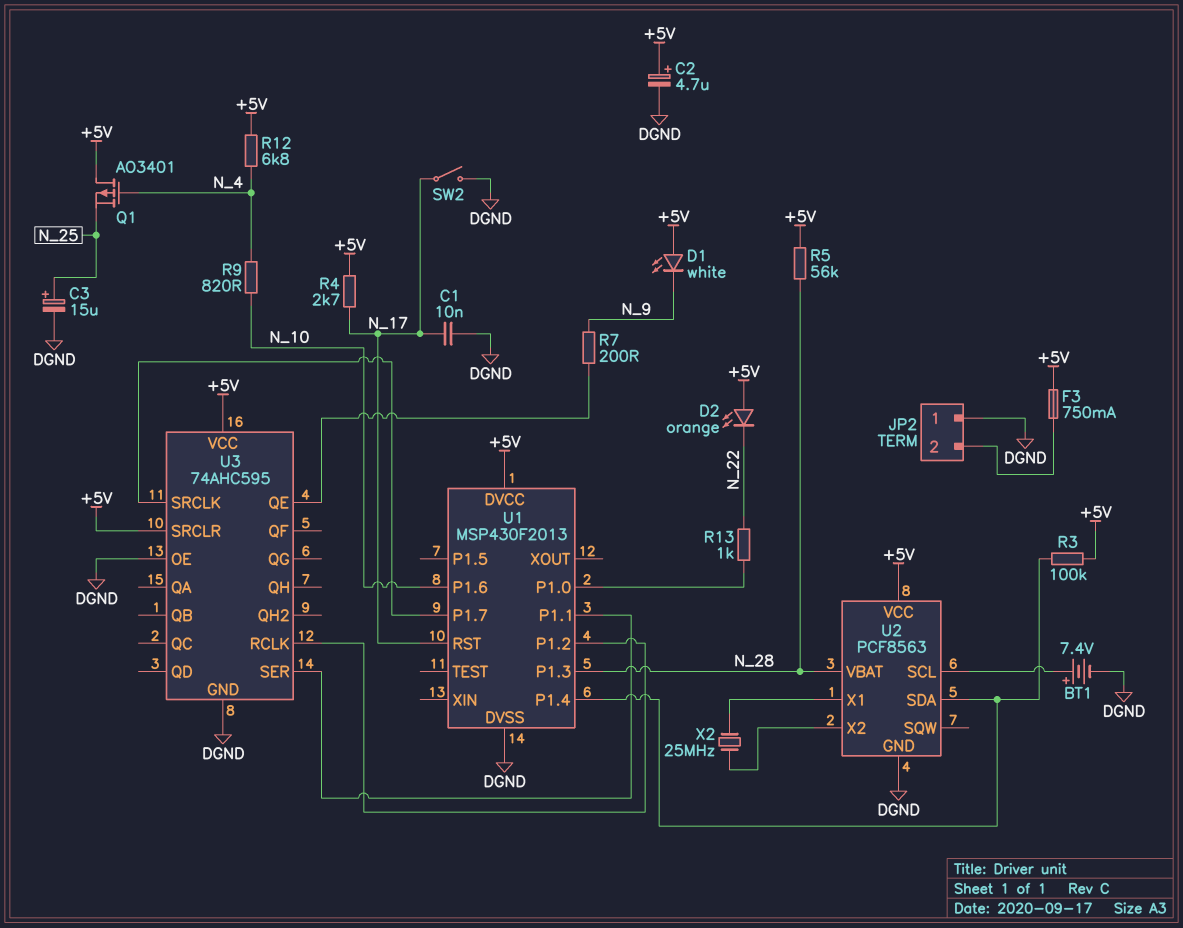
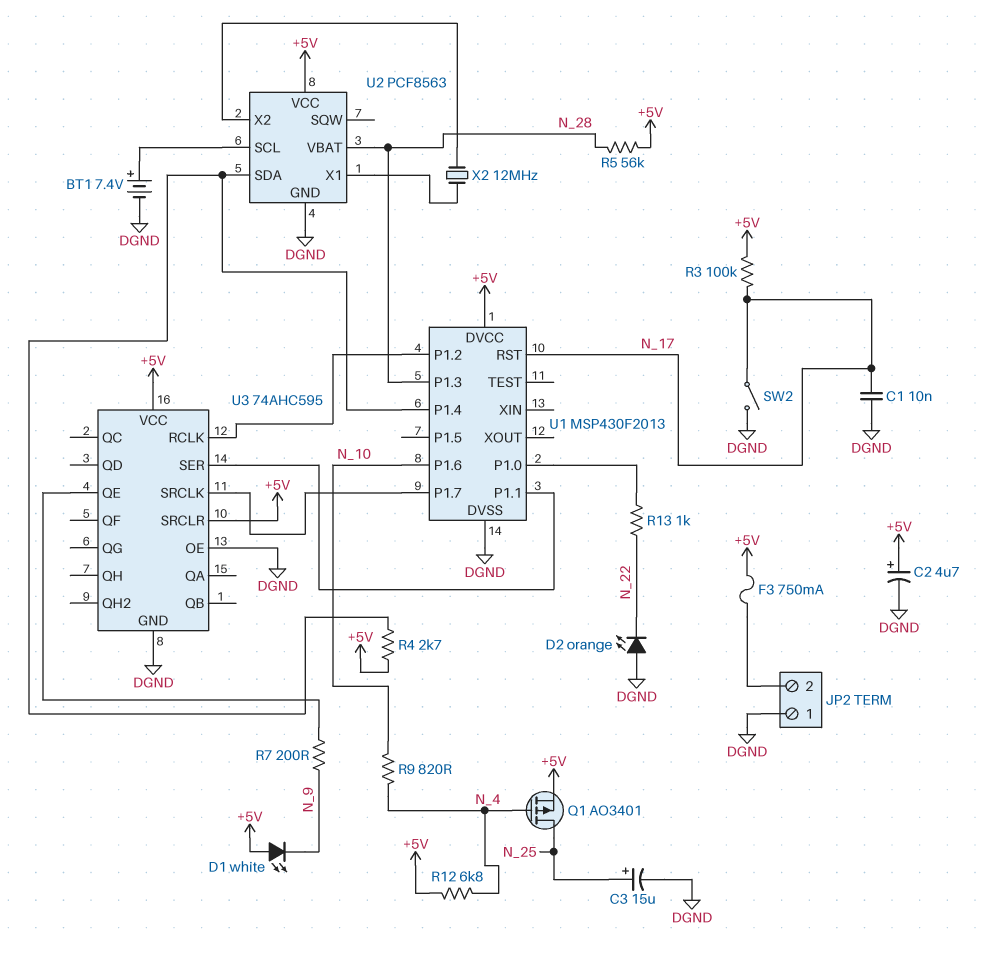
D2: LED orange (A +5V, K N_22) -> LED orange (A DGND, K N_22)
Q1: PMOS AO3401 (G N_4, D +5V, S N_25) -> PMOS AO3401 (G N_4, D N_25, S +5V)
R3: 100k (+5V, U1/P1.4) -> 100k (+5V, N_17)
R4: 2.7k (+5V, N_17) -> 2.7k (+5V, U1/P1.4)
X2: 25MHz (U2/X1, U2/X2) -> 12MHz (U2/X1, U2/X2)

